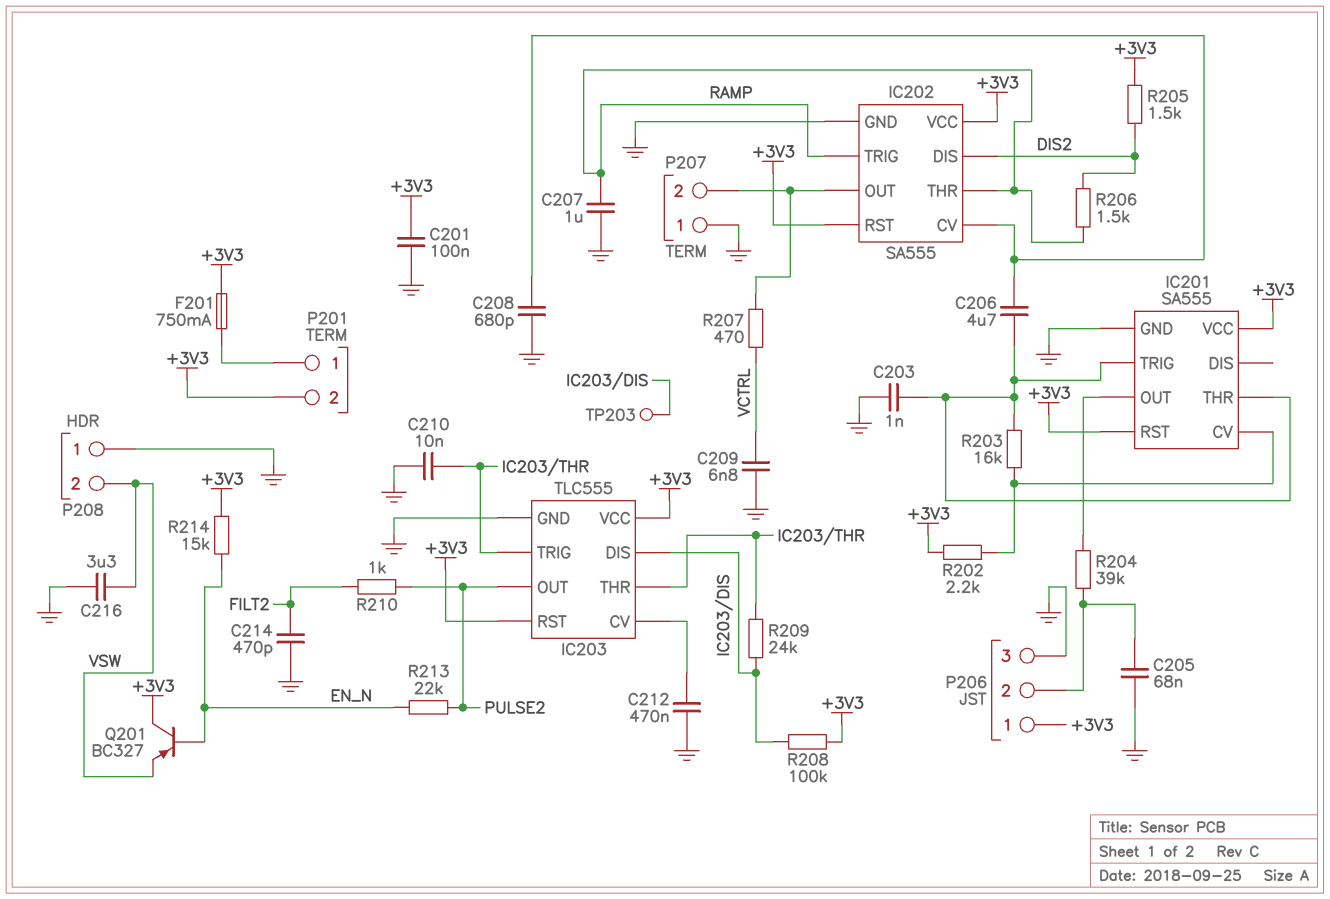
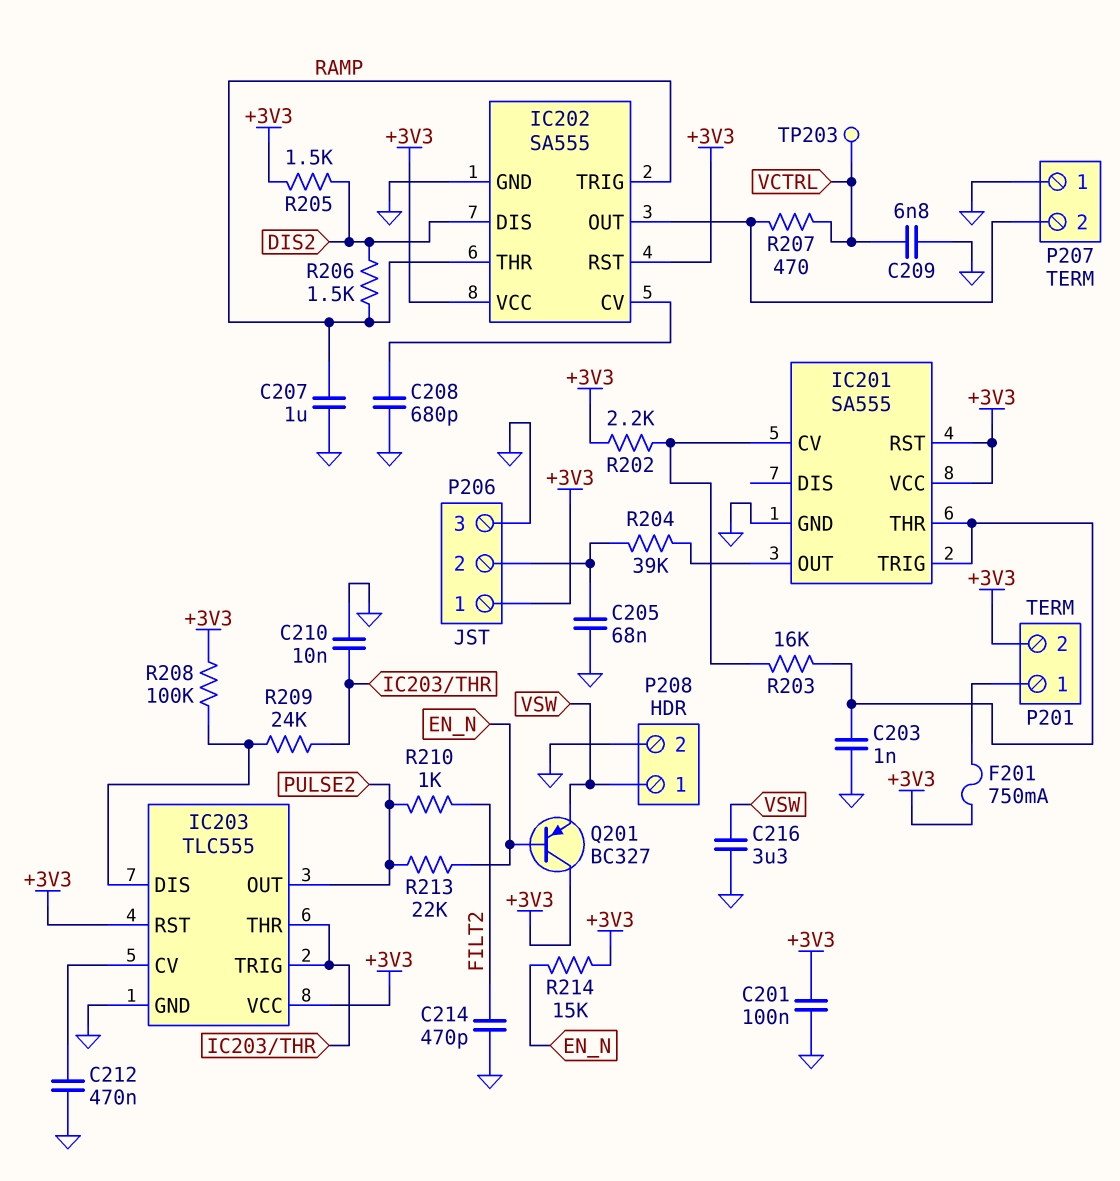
C206: 4.7uF (IC201/THR, IC202/CV) -> none
P208 pin 1: GND -> VSW
P208 pin 2: VSW -> GND
TP203: test point (IC203/DIS) -> test point (VCTRL)

